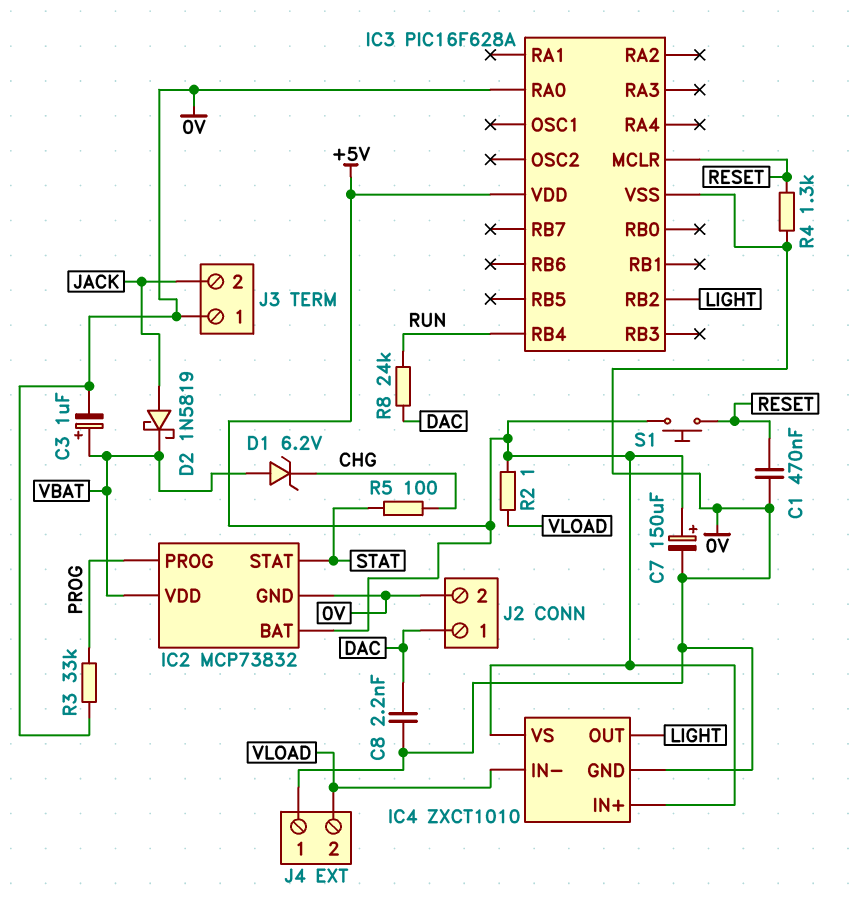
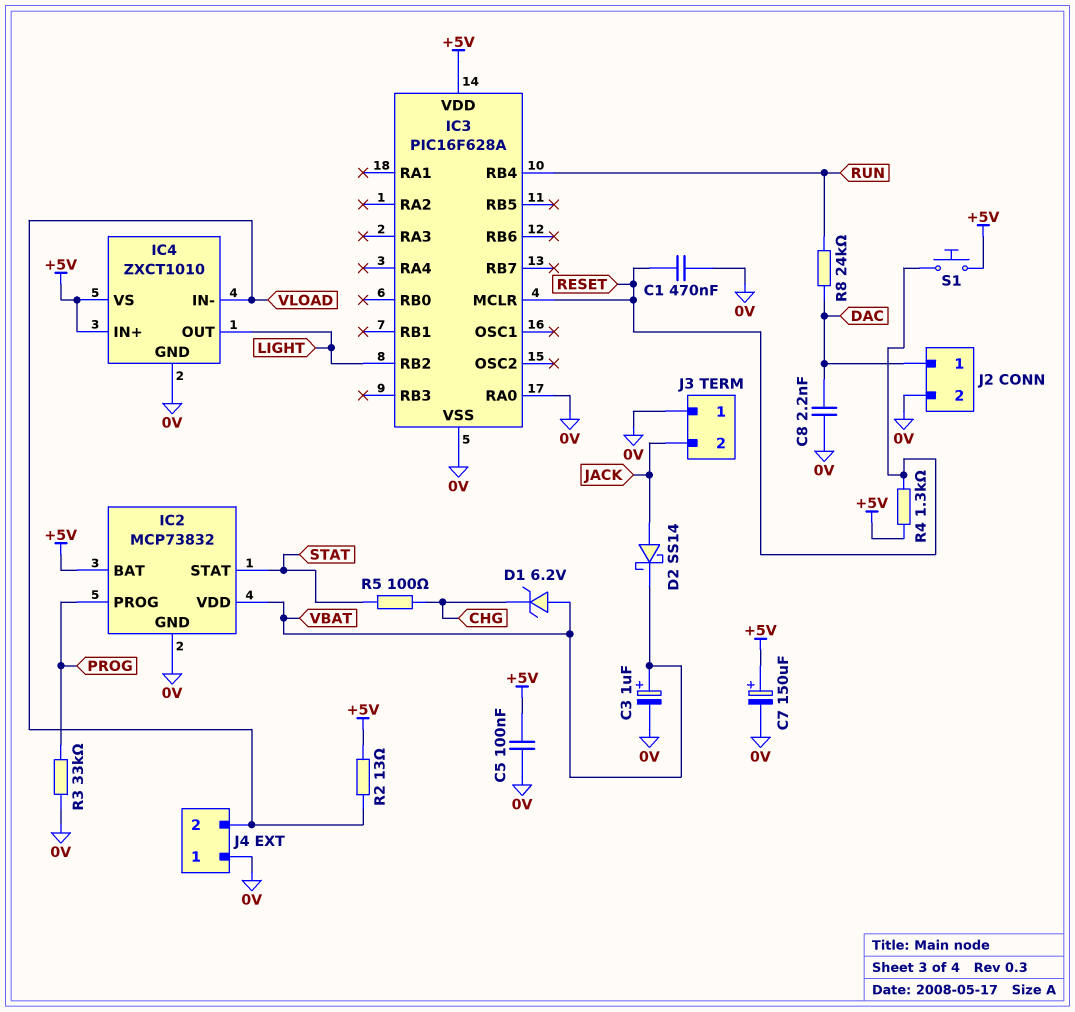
C5: none -> 100nF (+5V, 0V)
D2: schottky 1N5819 (A JACK, K VBAT) -> schottky SS14 (A JACK, K VBAT)
R2: 1 (+5V, VLOAD) -> 13 (+5V, VLOAD)
R4: 1.3k (0V, RESET) -> 1.3k (+5V, RESET)

